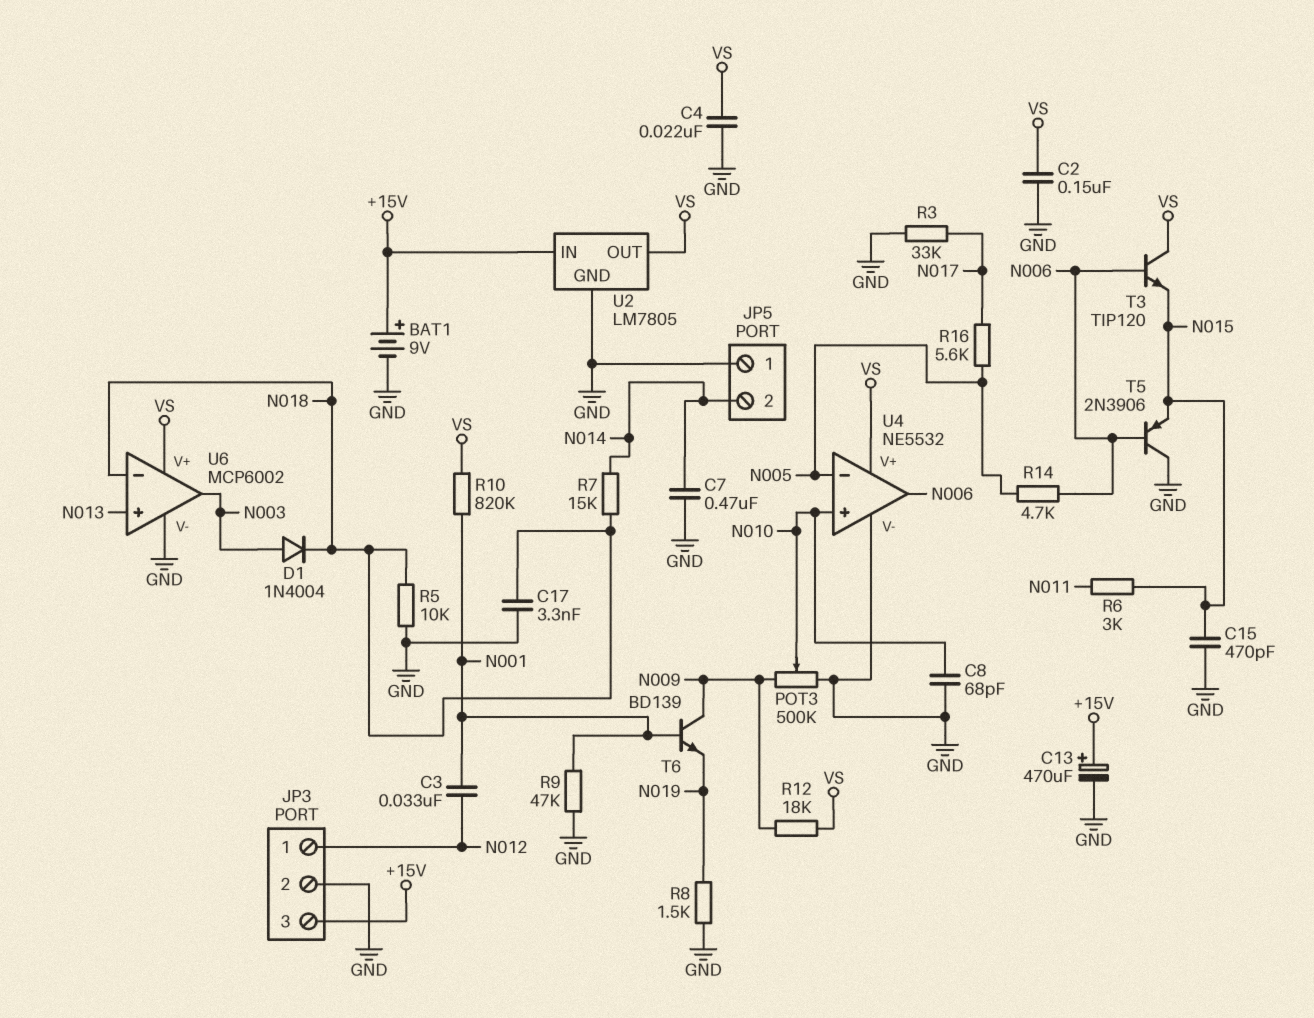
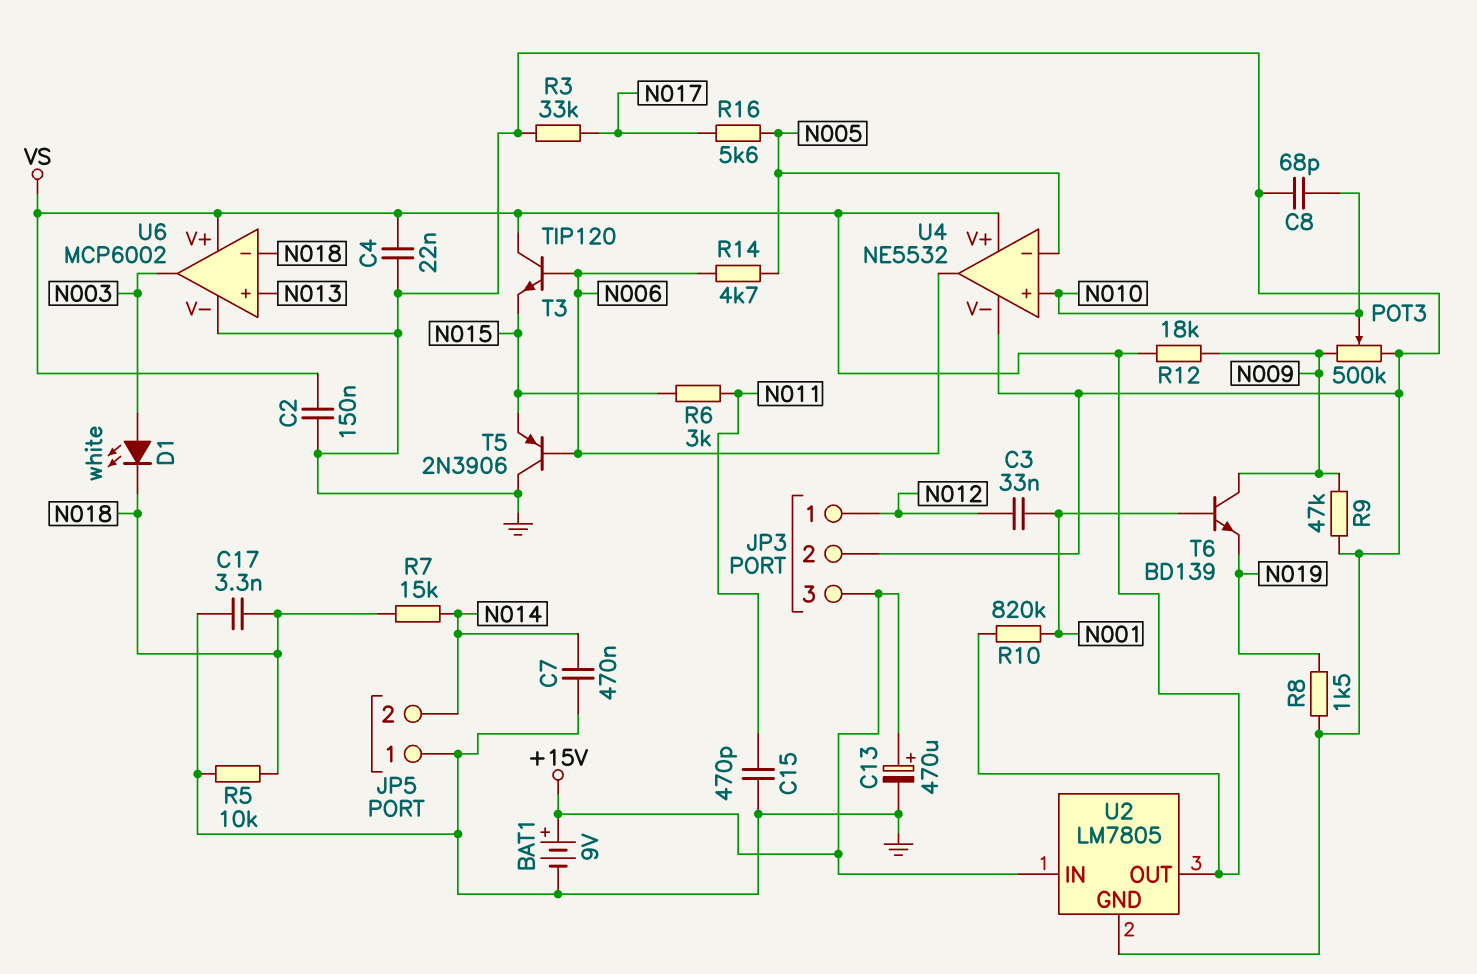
C15: 470pF (GND, N015) -> 470pF (GND, N011)
D1: diode 1N4004 (A N003, K N018) -> LED white (A N003, K N018)
R9: 47k (GND, N001) -> 47k (GND, N009)

